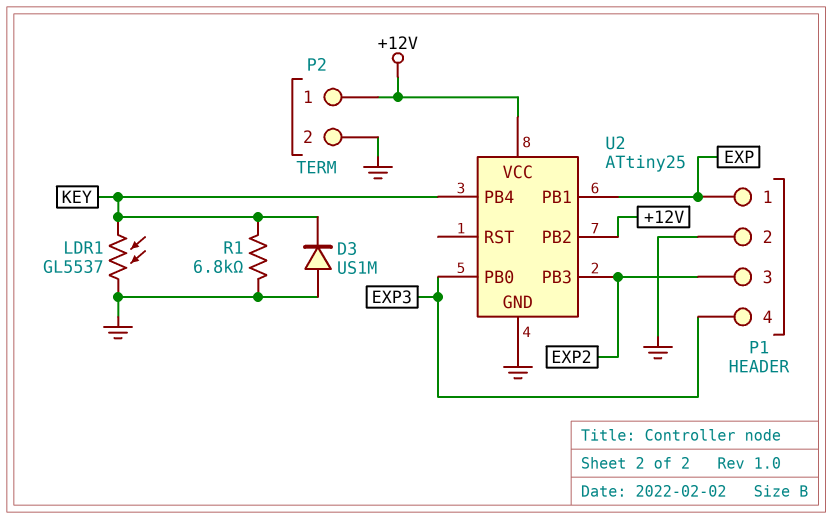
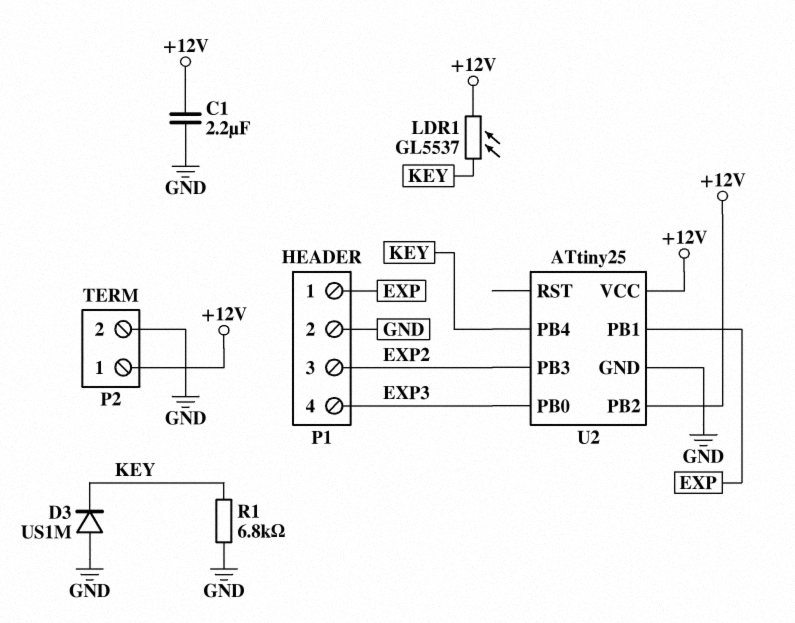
C1: none -> 2.2uF (+12V, GND)
LDR1: GL5537 (GND, KEY) -> GL5537 (+12V, KEY)

